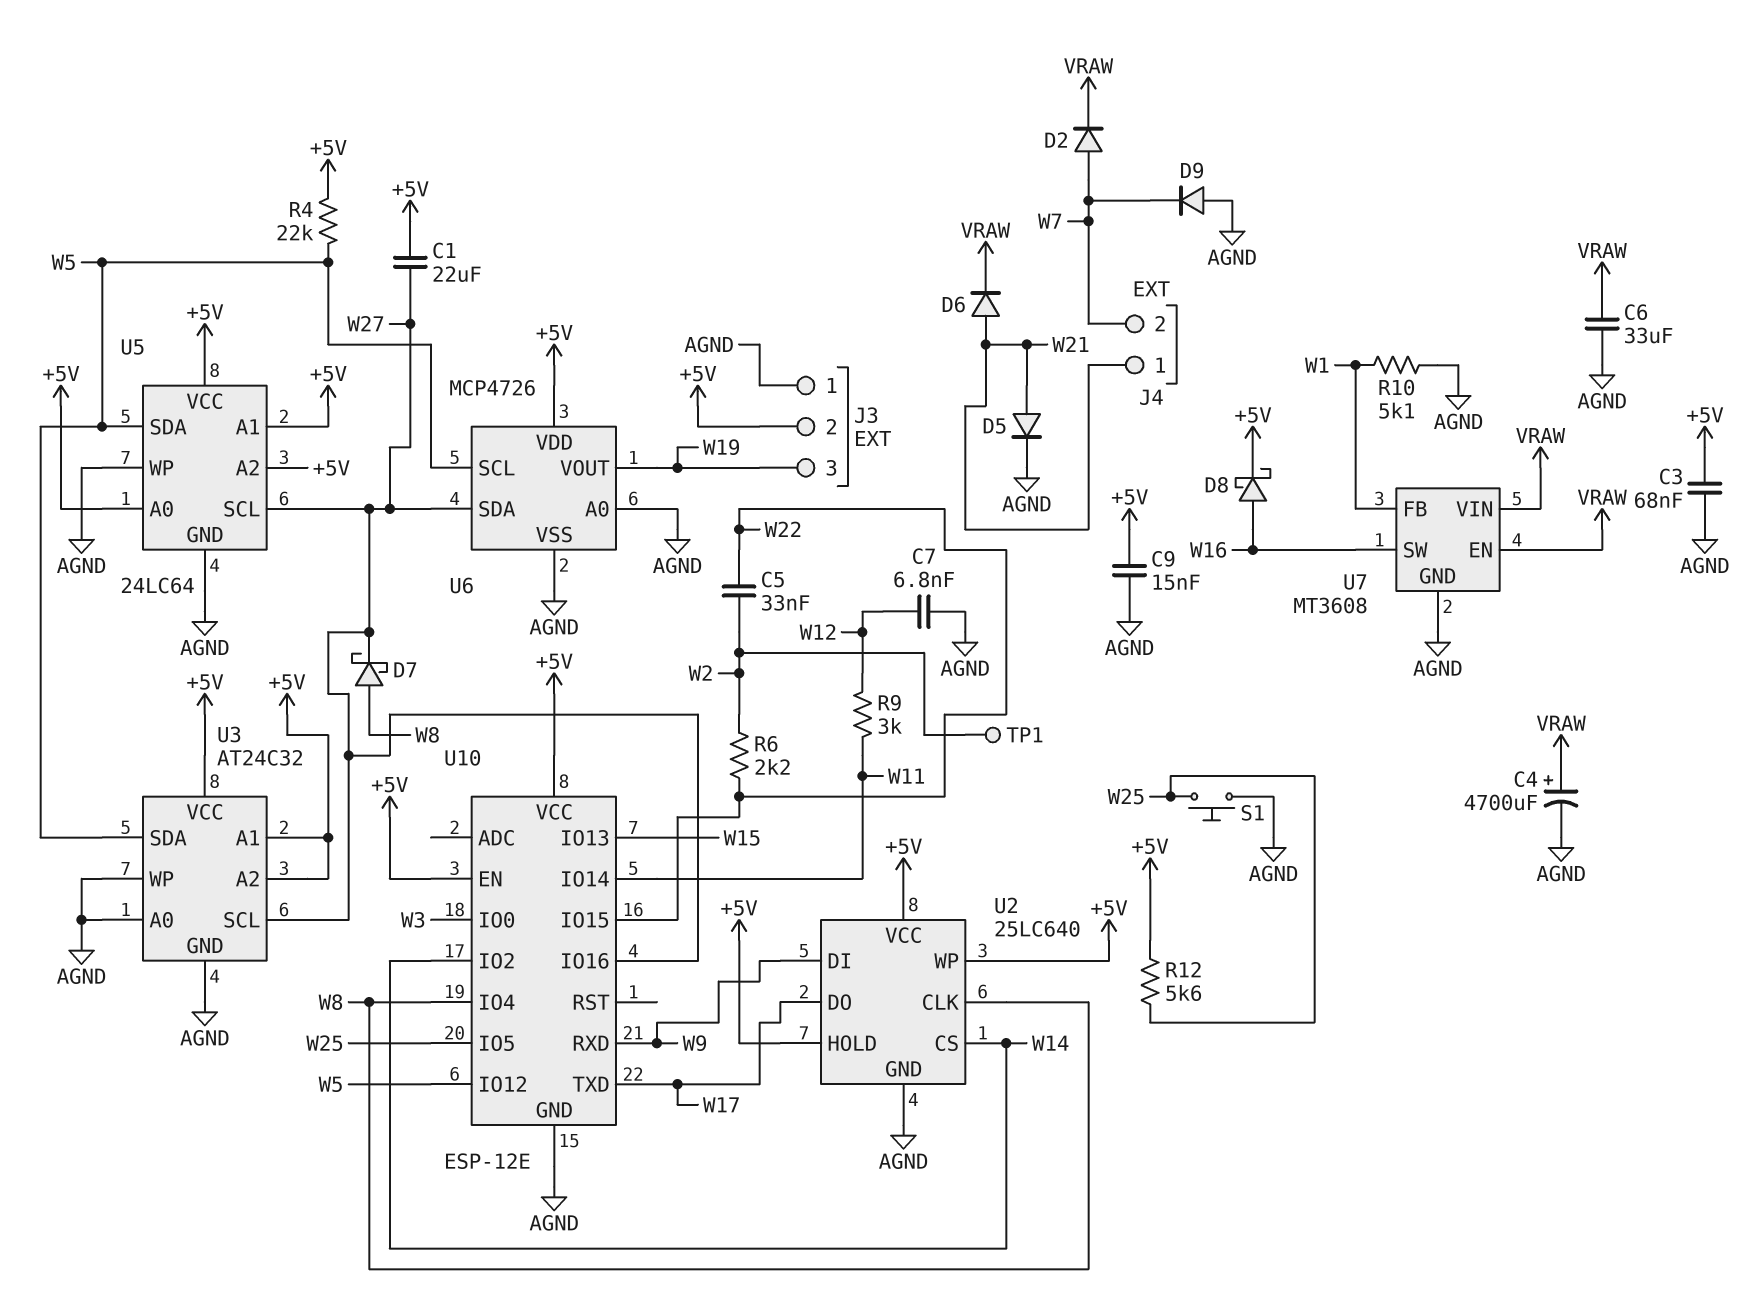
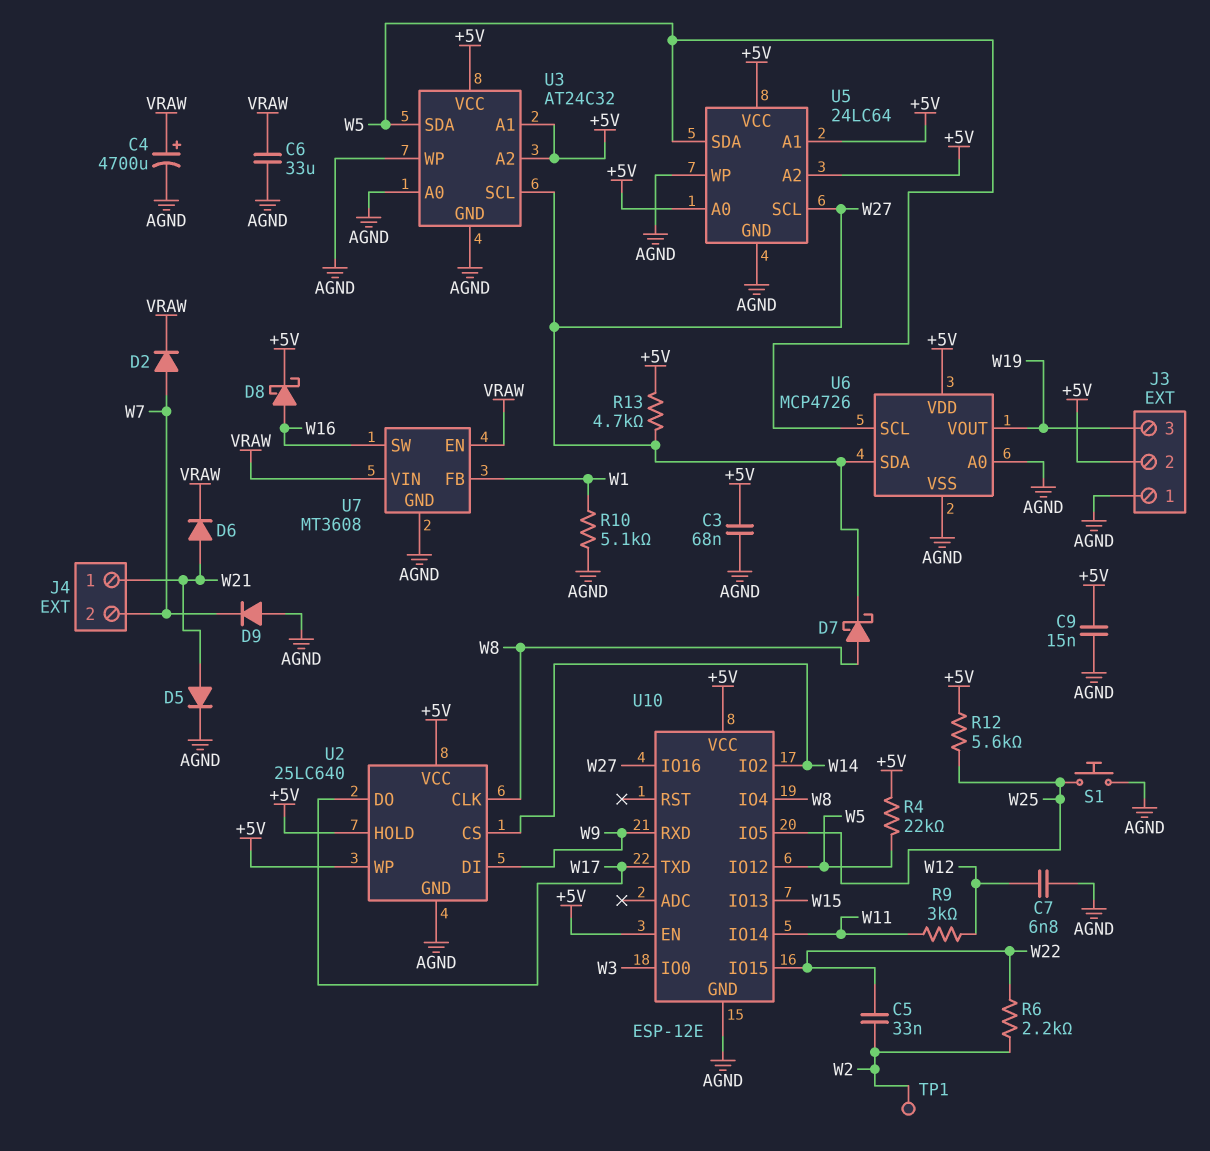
C1: 22uF (+5V, W27) -> none
R13: none -> 4.7k (+5V, W27)

